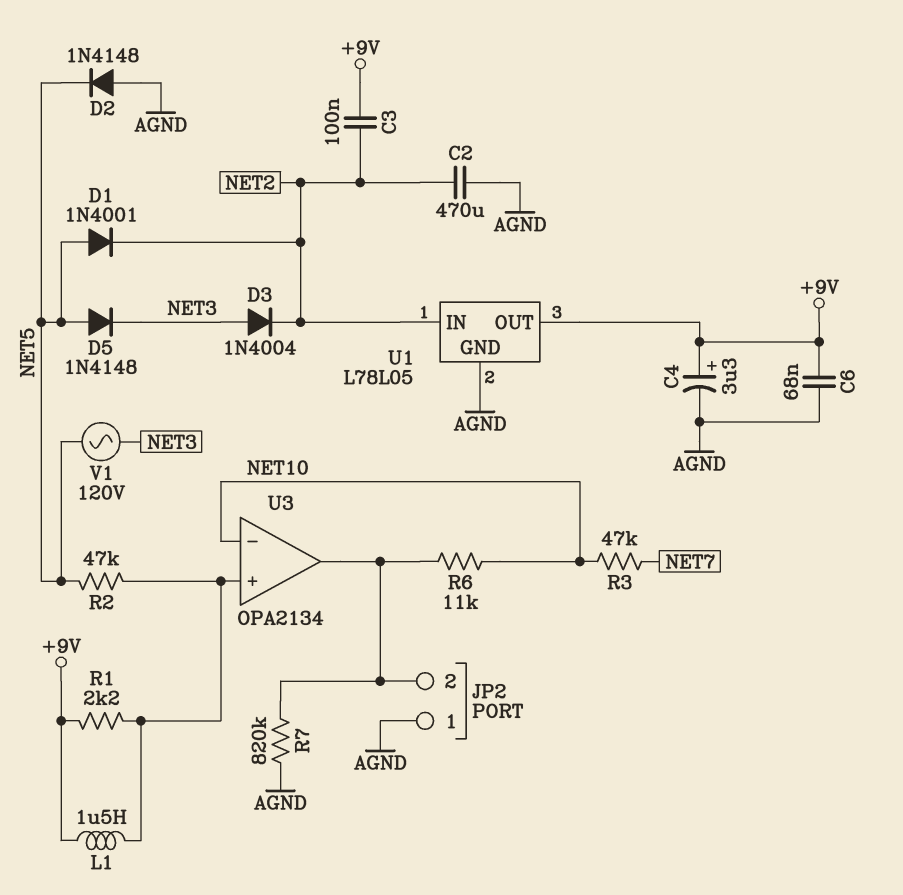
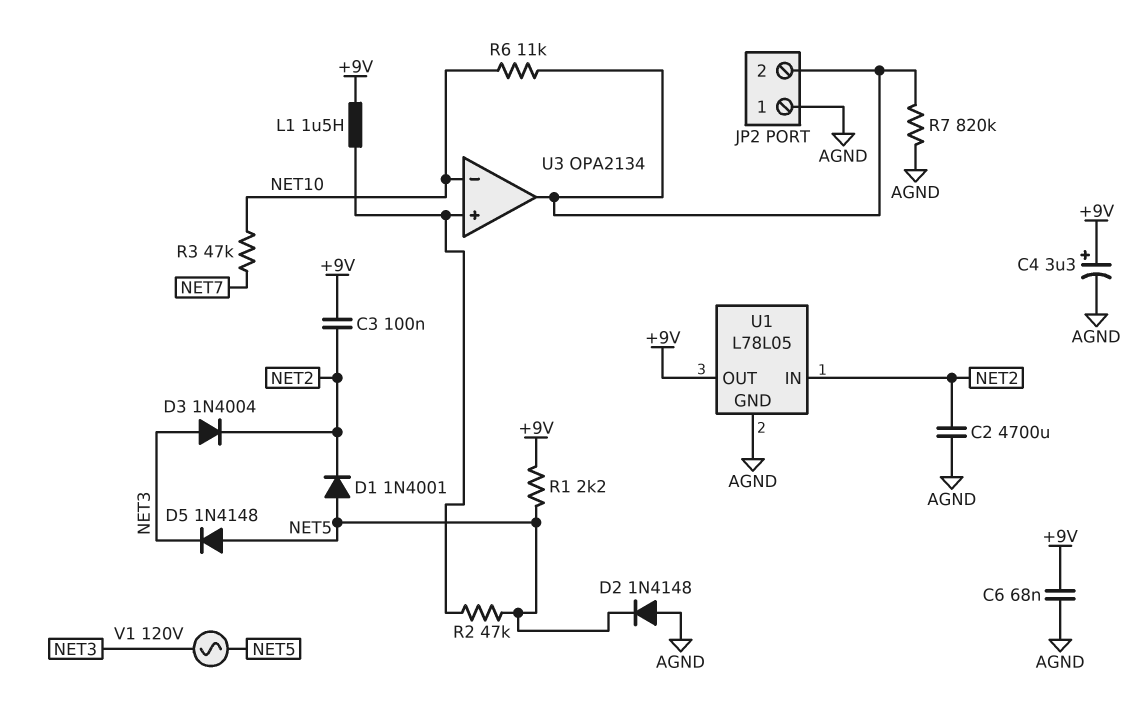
C2: 470uF (AGND, NET2) -> 4700uF (AGND, NET2)
R1: 2.2k (+9V, U3/in+) -> 2.2k (+9V, NET5)

